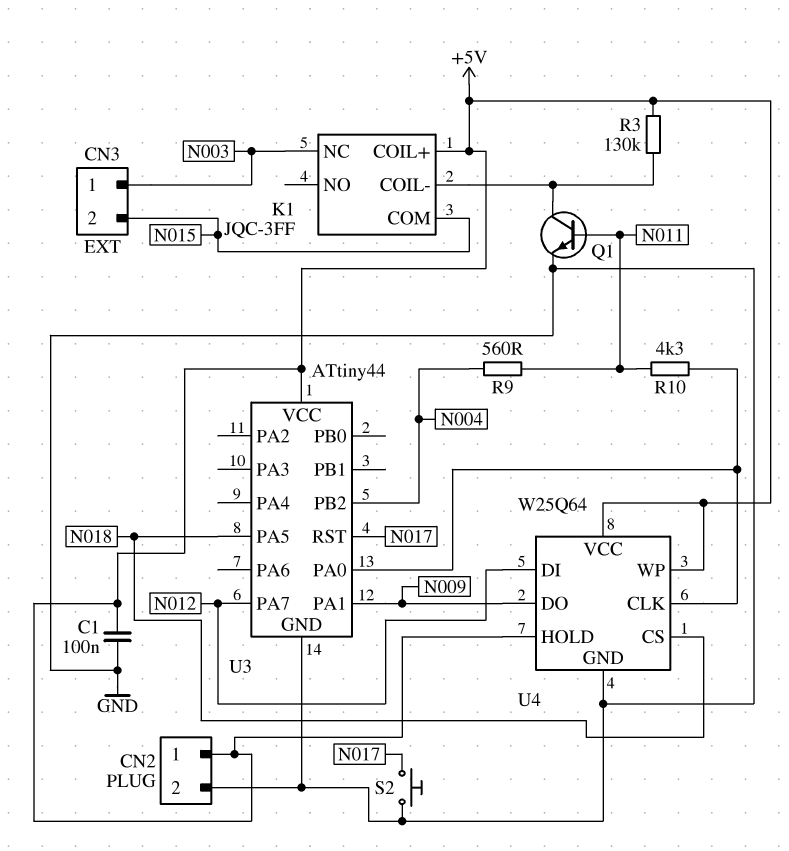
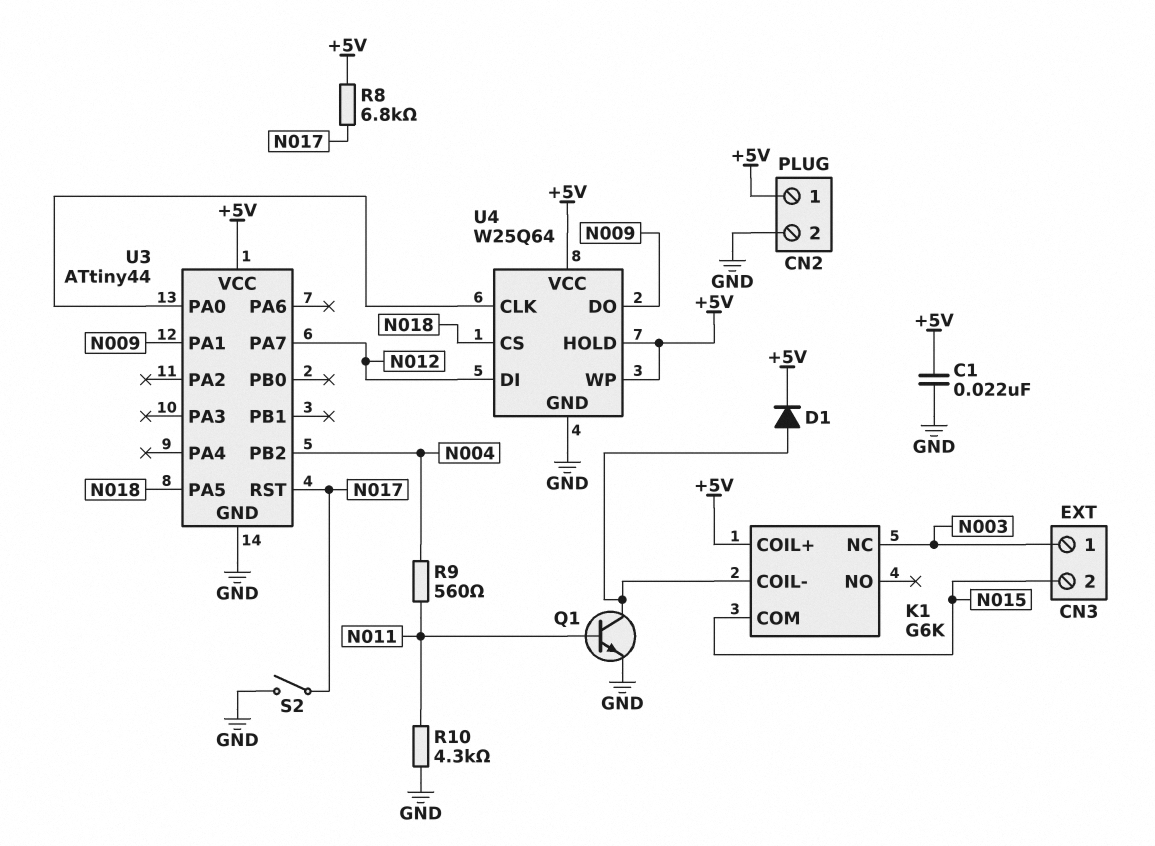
C1: 100nF (+5V, GND) -> 22nF (+5V, GND)
D1: none -> diode (A K1/COIL-, K +5V)
K1: JQC-3FF -> G6K
R3: 130k (+5V, K1/COIL-) -> none
R8: none -> 6.8k (+5V, N017)
R10: 4.3k (N011, U3/PA0) -> 4.3k (GND, N011)
S2: button (GND, N017) -> switch (GND, N017)

